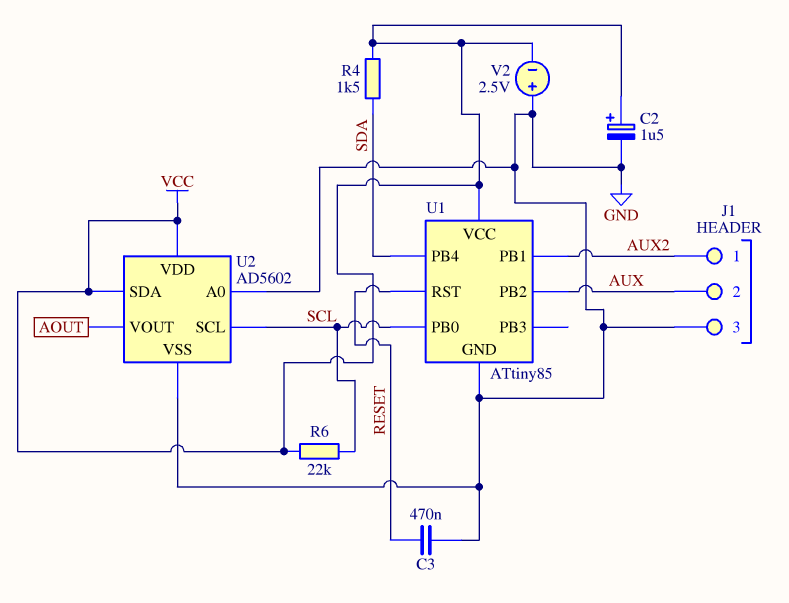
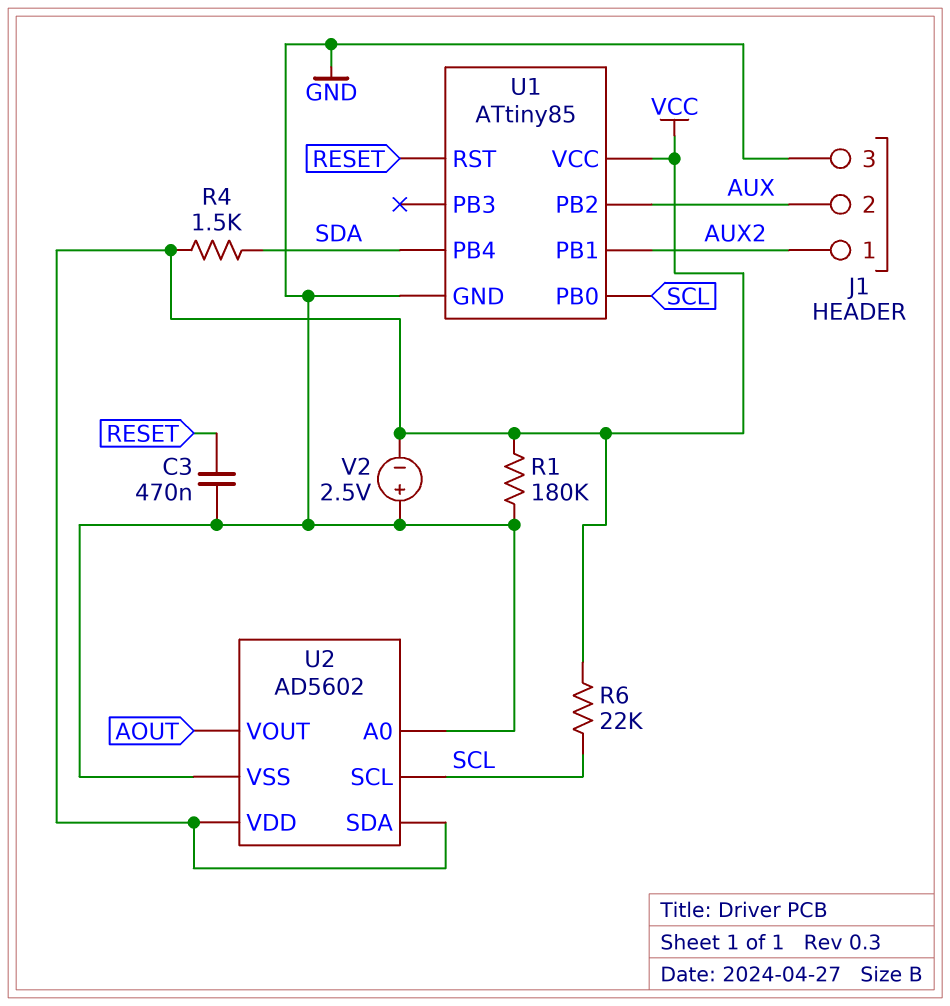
C2: 1.5uF (plus VCC, minus GND) -> none
R1: none -> 180k (GND, VCC)

